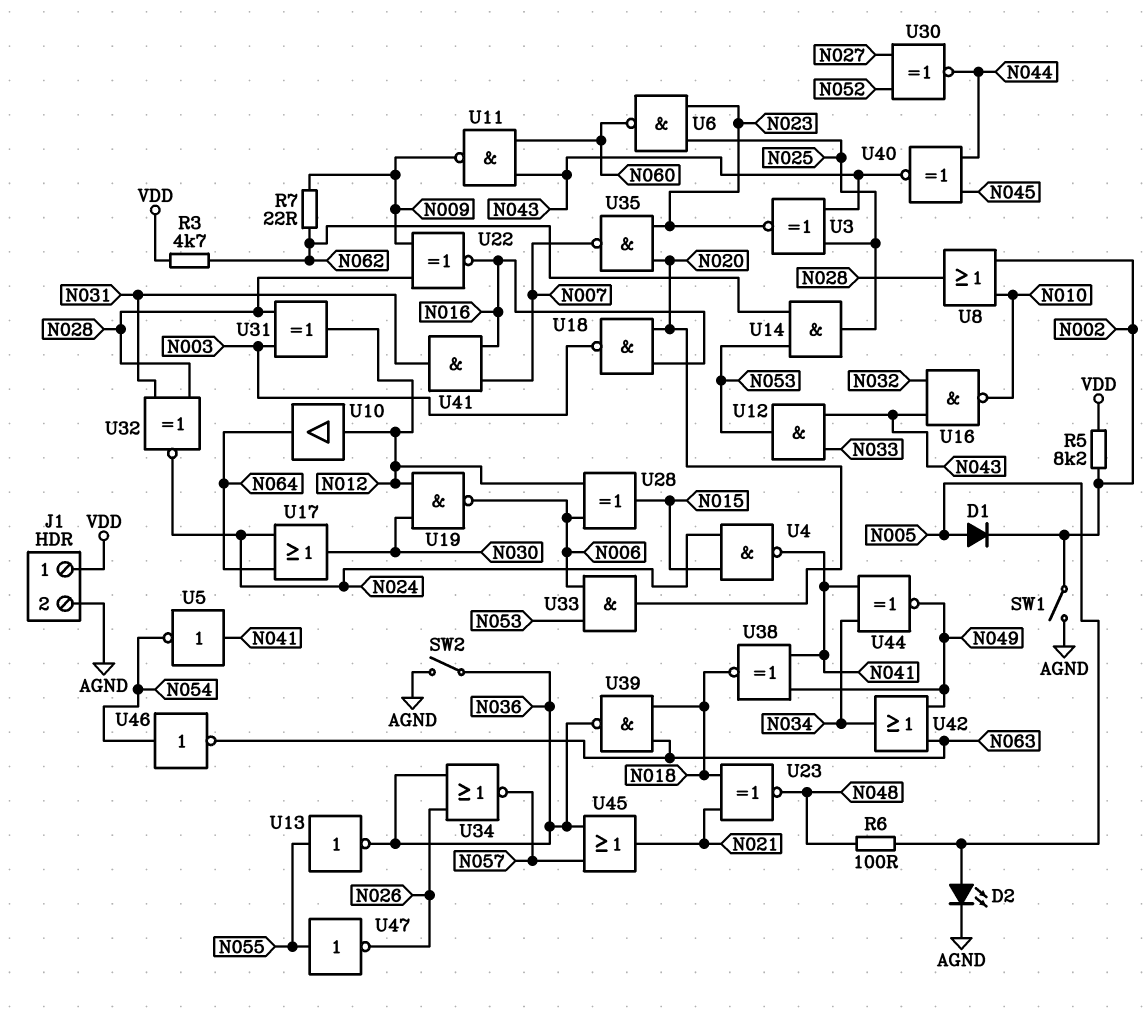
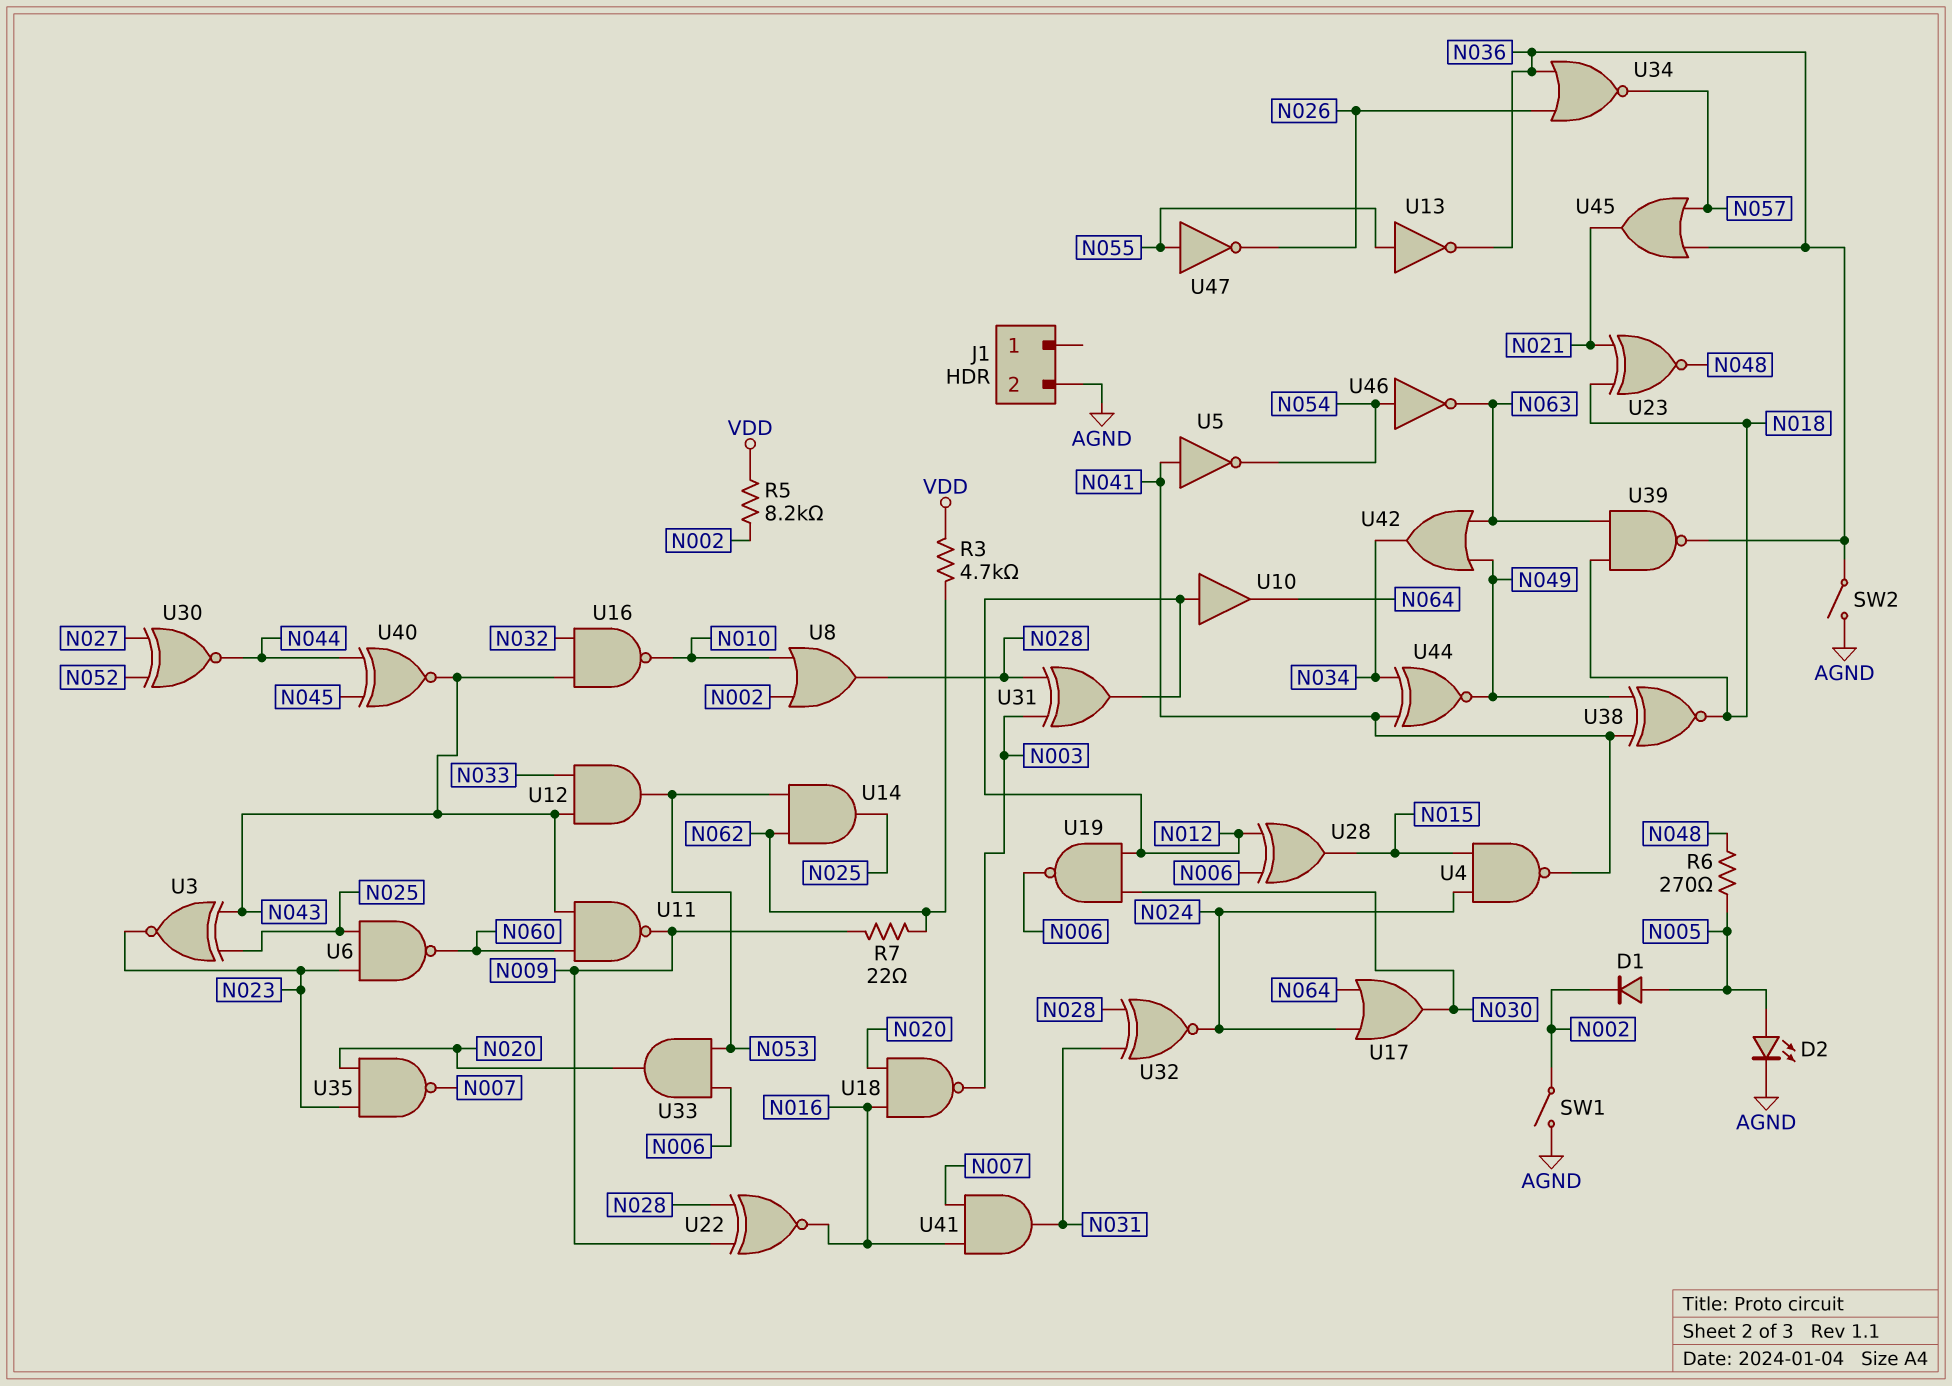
J1 pin 1: VDD -> none
R6: 100 (N005, N048) -> 270 (N005, N048)

